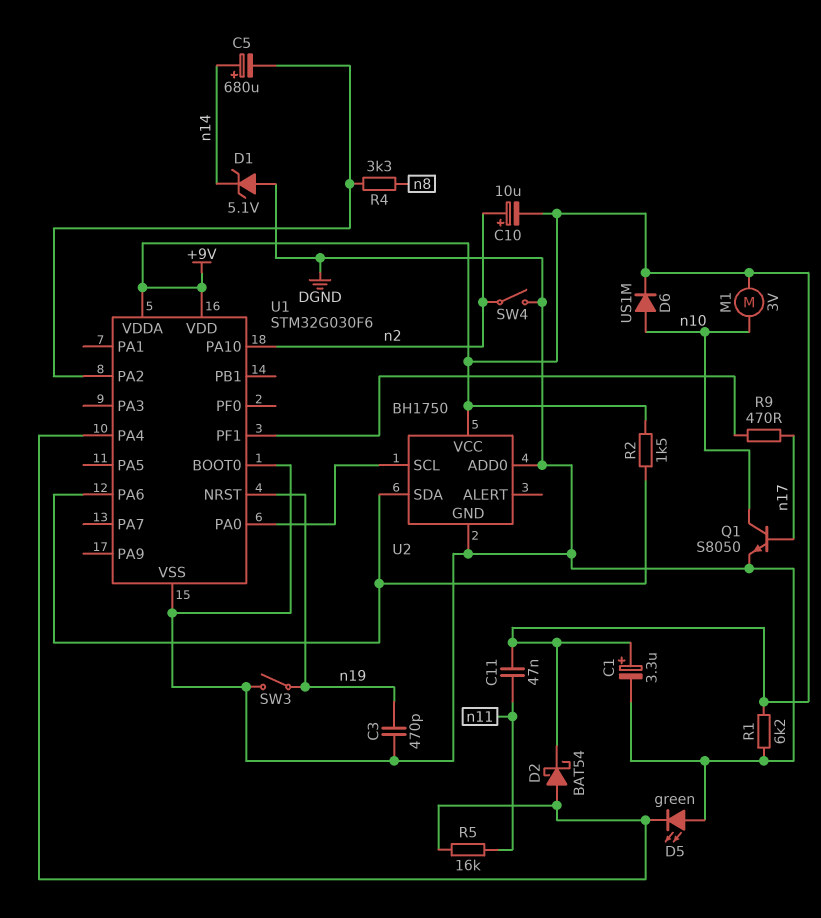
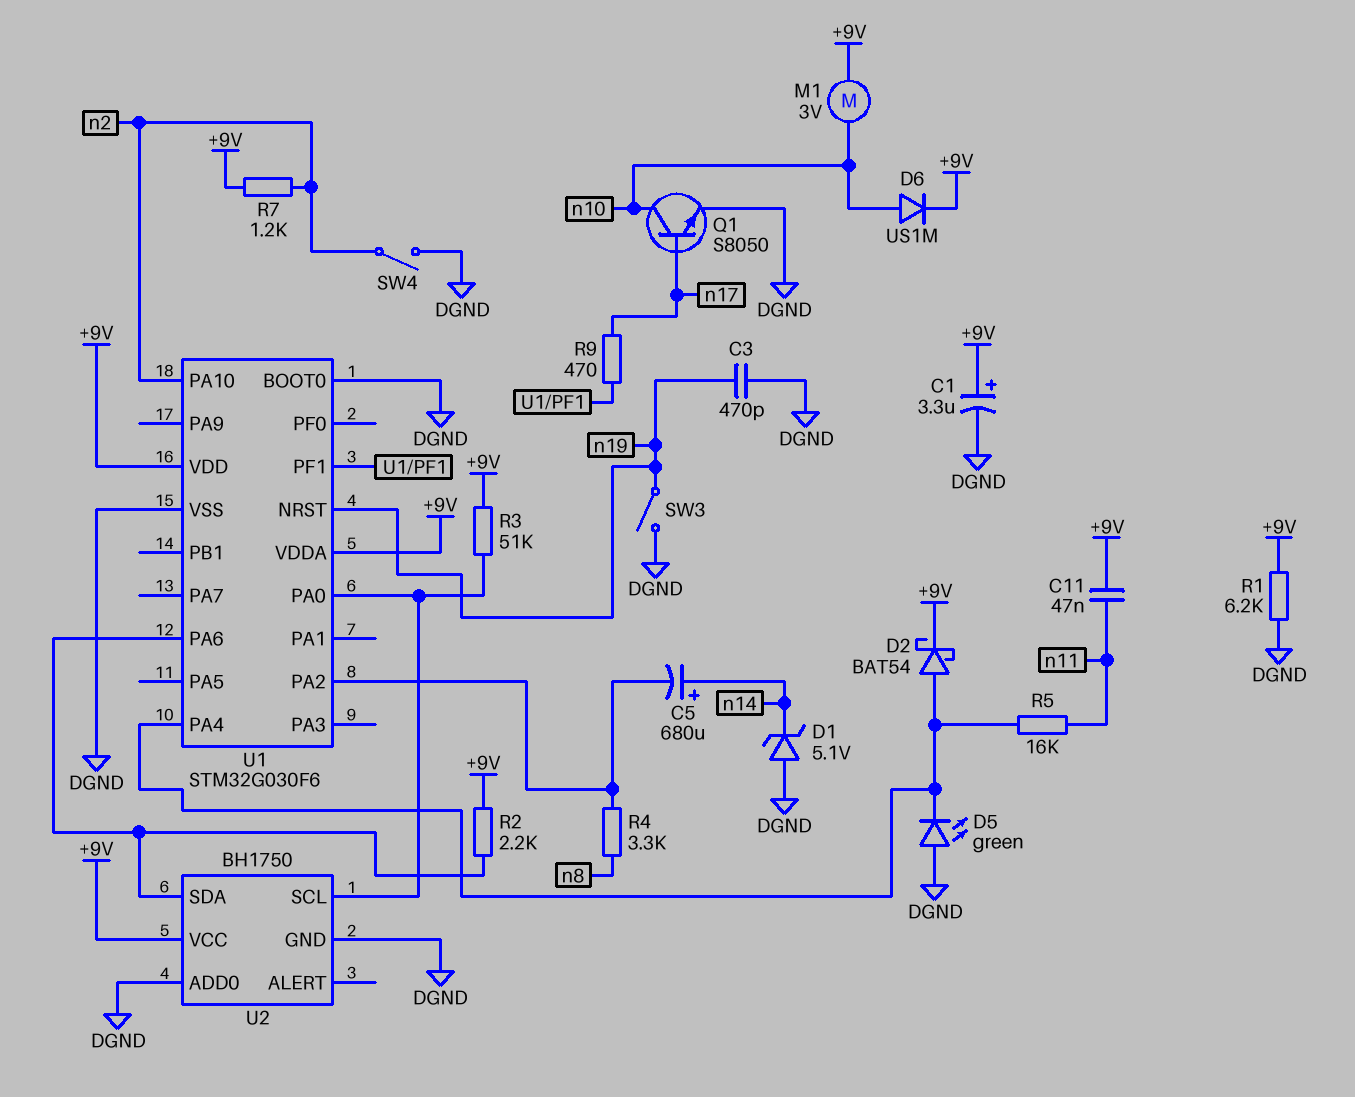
C10: 10uF (plus n2, minus +9V) -> none
R2: 1.5k (+9V, U1/PA6) -> 2.2k (+9V, U1/PA6)
R3: none -> 51k (+9V, U1/PA0)
R7: none -> 1.2k (+9V, n2)

